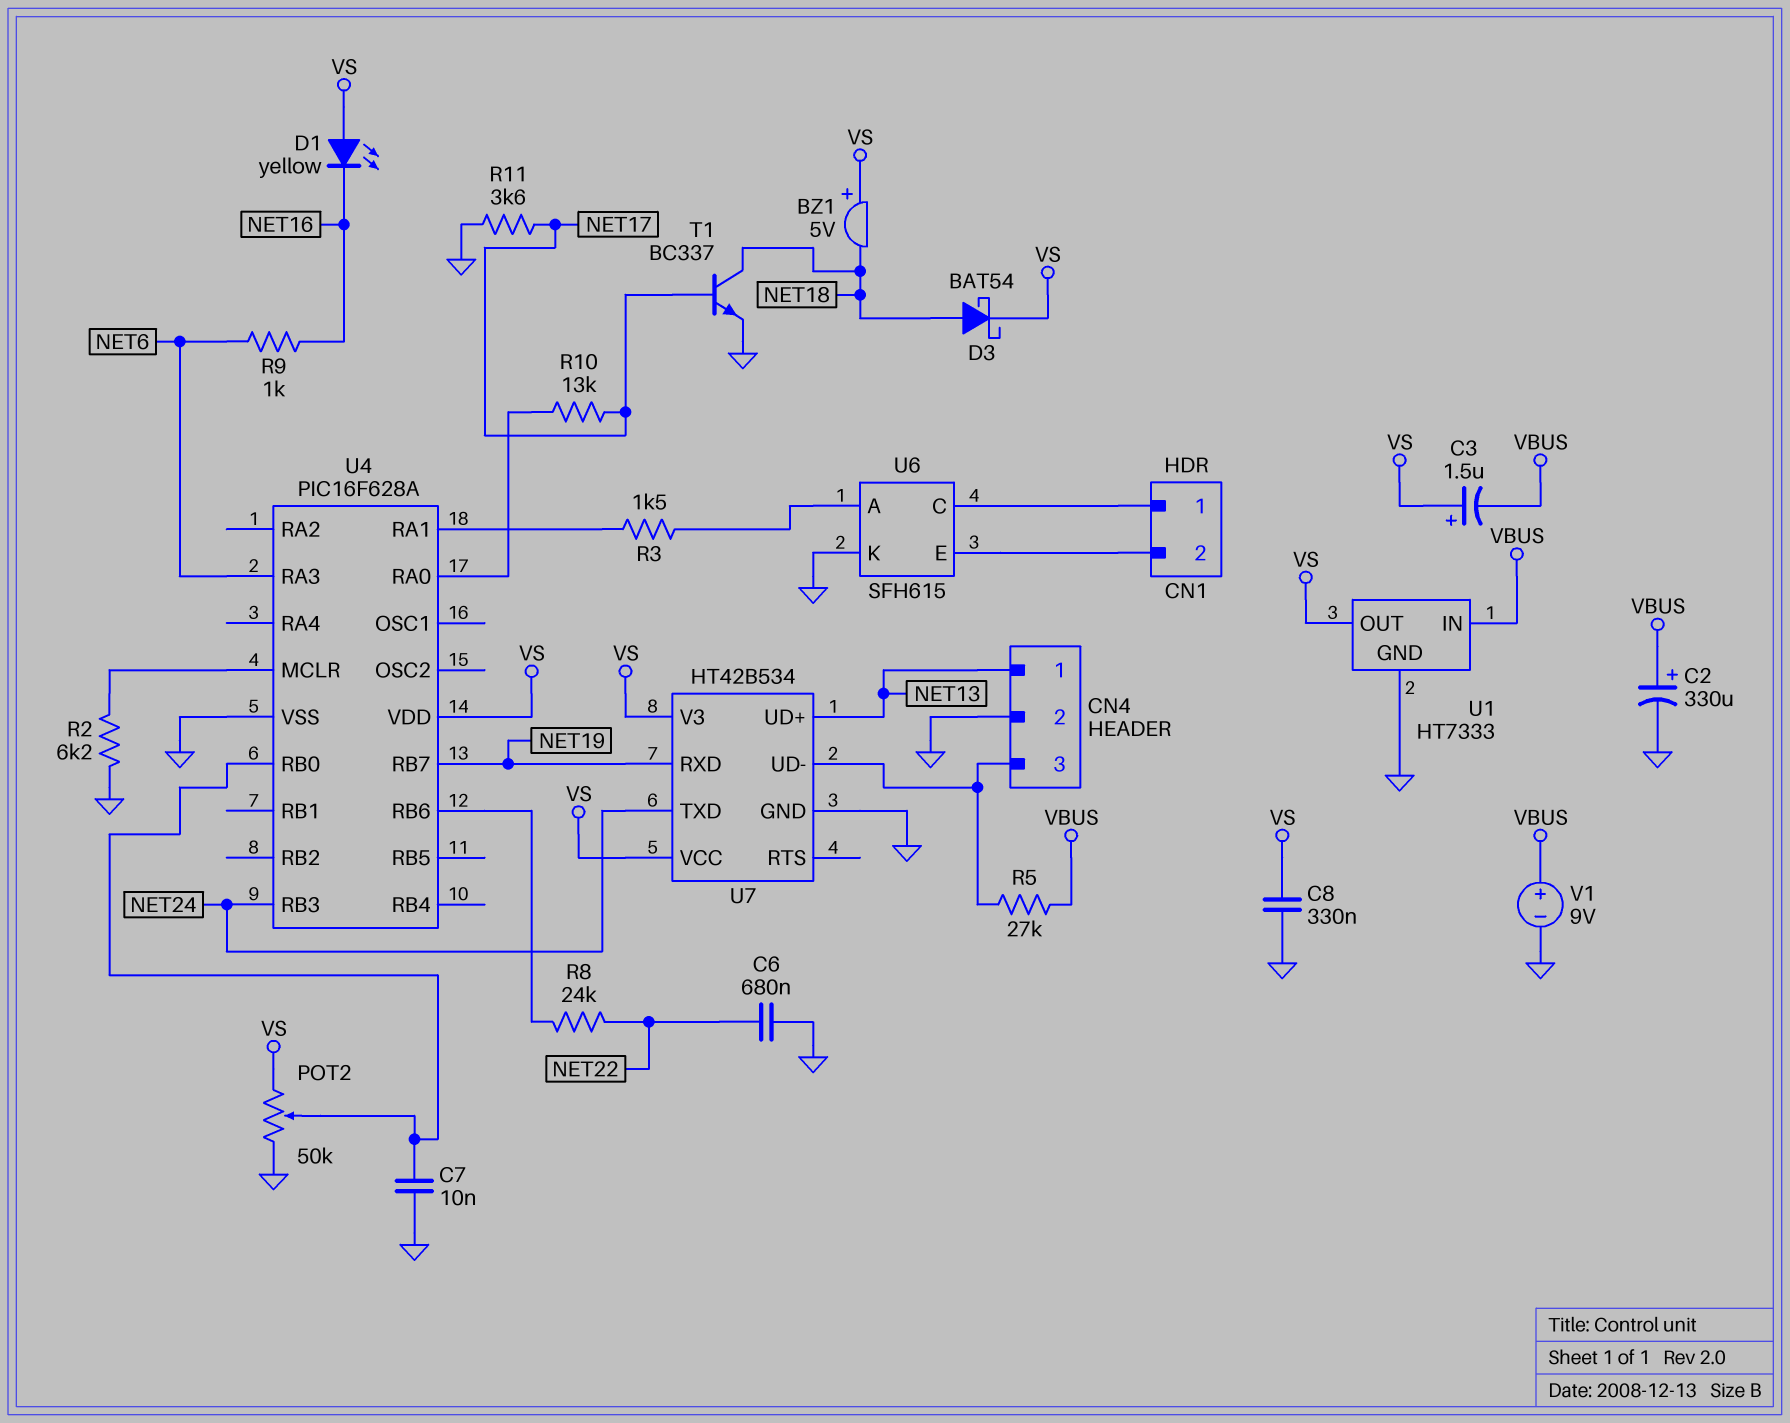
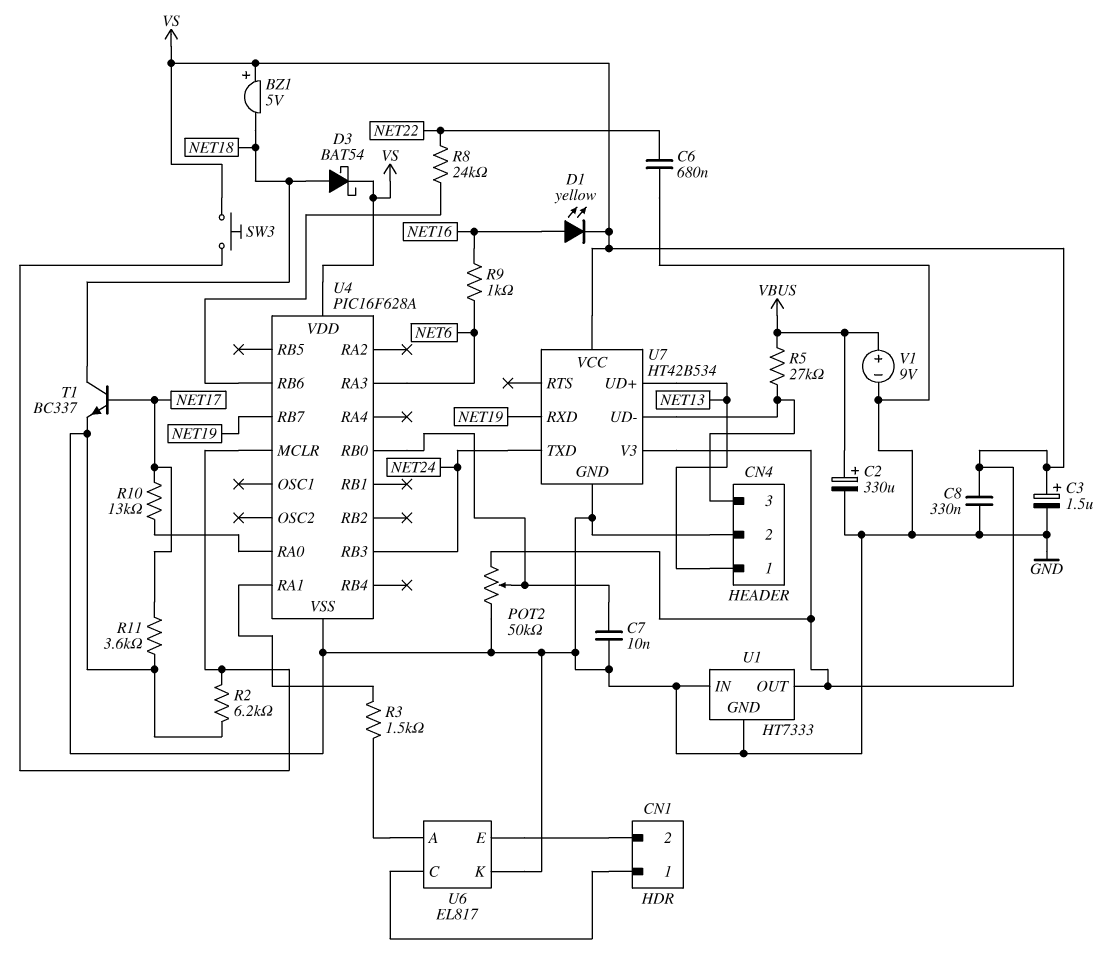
C3: 1.5uF (plus VS, minus VBUS) -> 1.5uF (plus VS, minus GND)
D1: LED yellow (A VS, K NET16) -> LED yellow (A NET16, K VS)
SW3: none -> button (U4/MCLR, VS)
U1 pin IN: VBUS -> GND
U6: SFH615 -> EL817

